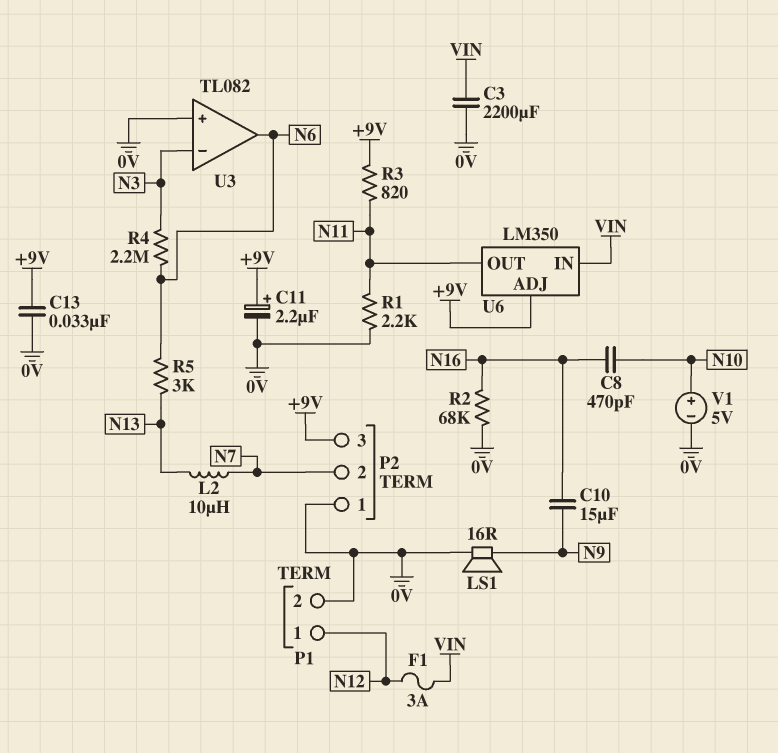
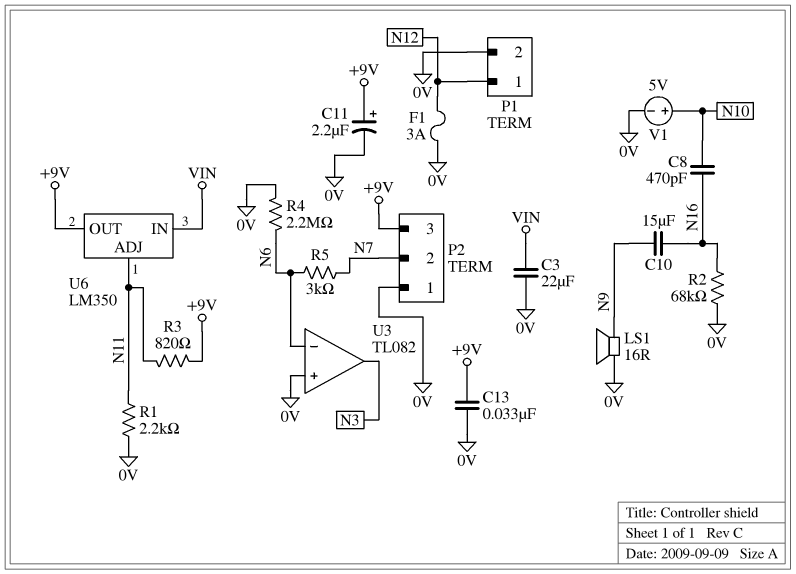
C3: 2200uF (0V, VIN) -> 22uF (0V, VIN)
F1: 3A (N12, VIN) -> 3A (0V, N12)
L2: 10uH (N7, N13) -> none
R4: 2.2M (N3, N6) -> 2.2M (0V, N6)
R5: 3k (N6, N13) -> 3k (N6, N7)
U3 pin in-: N3 -> N6
U3 pin out: N6 -> N3
U6 pin ADJ: +9V -> N11
U6 pin OUT: N11 -> +9V

